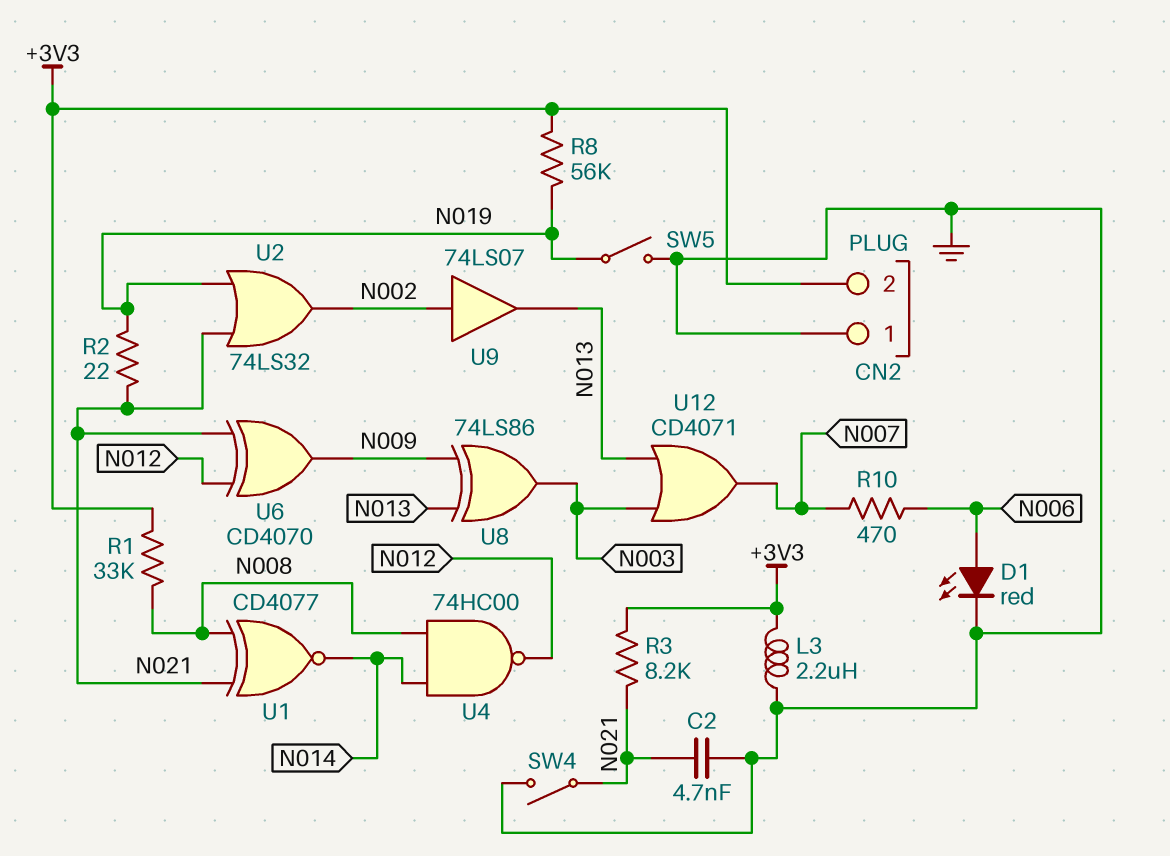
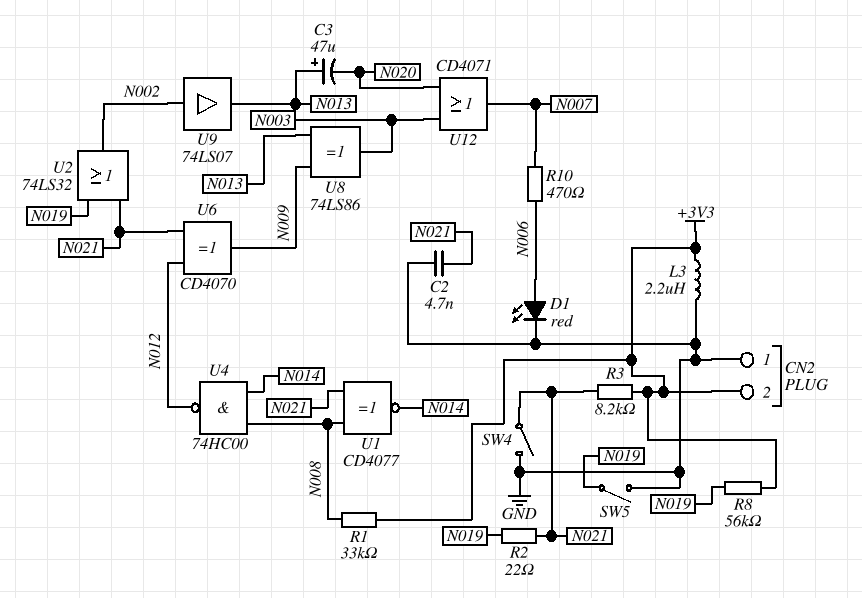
C3: none -> 47uF (plus N013, minus N020)
U12: OR CD4071 (in N003, in N013, out N007) -> OR CD4071 (in N003, in N020, out N007)

